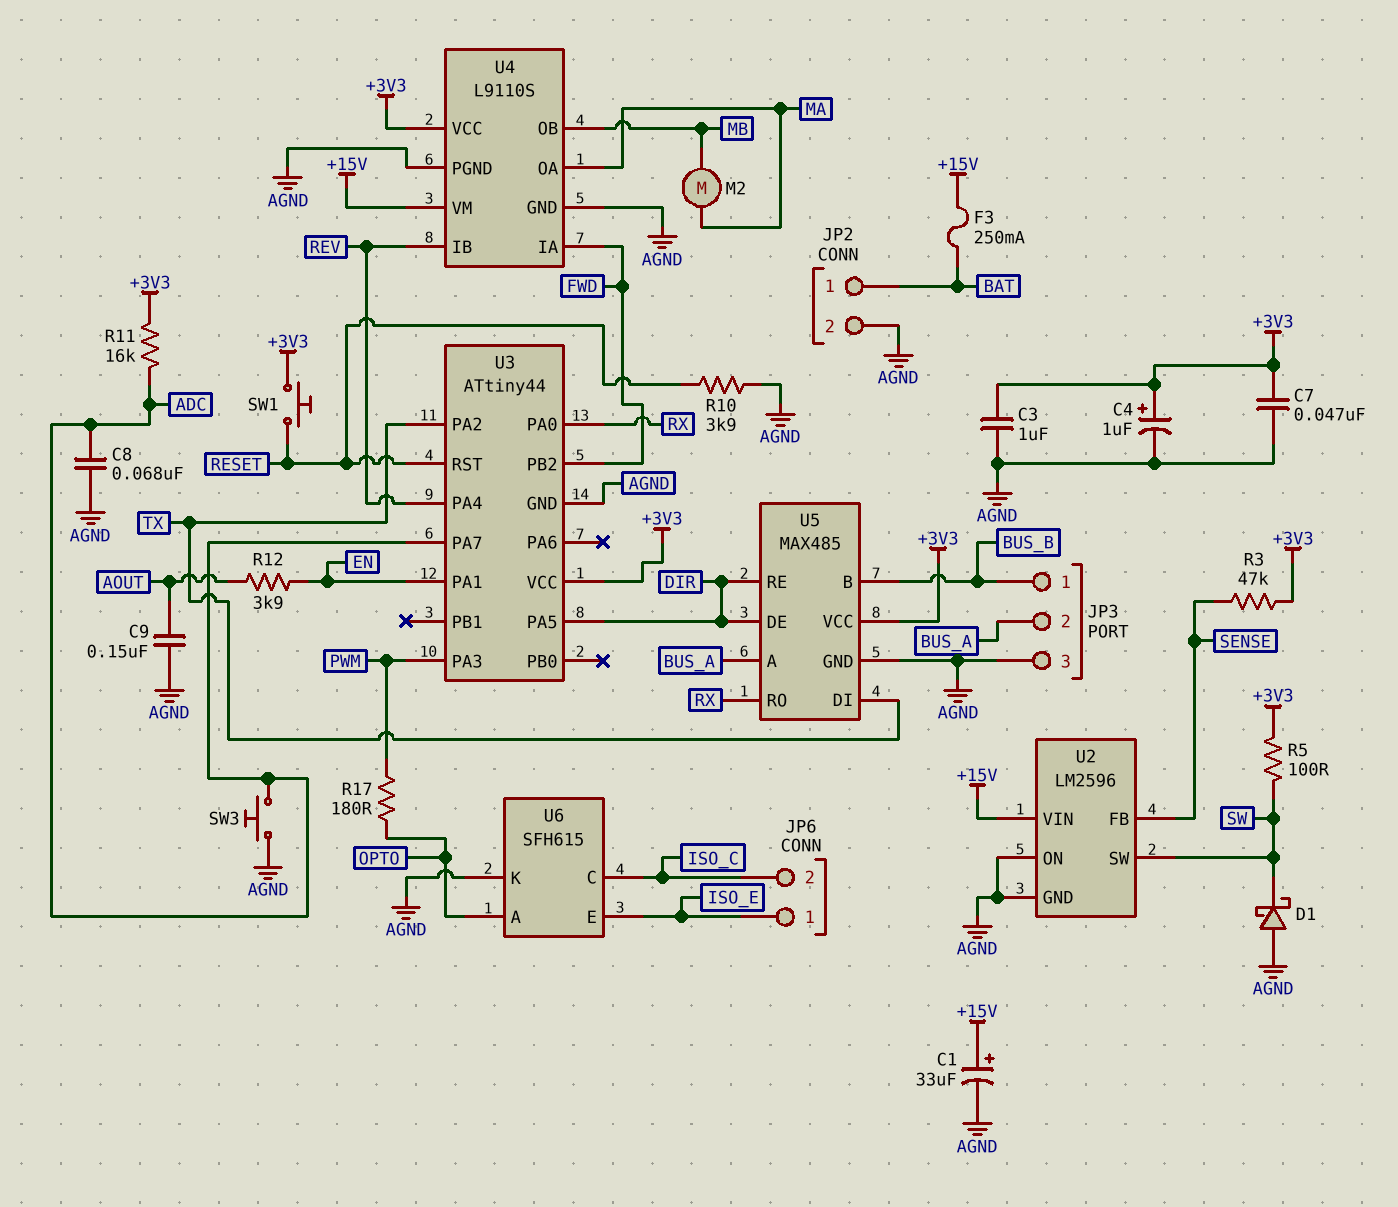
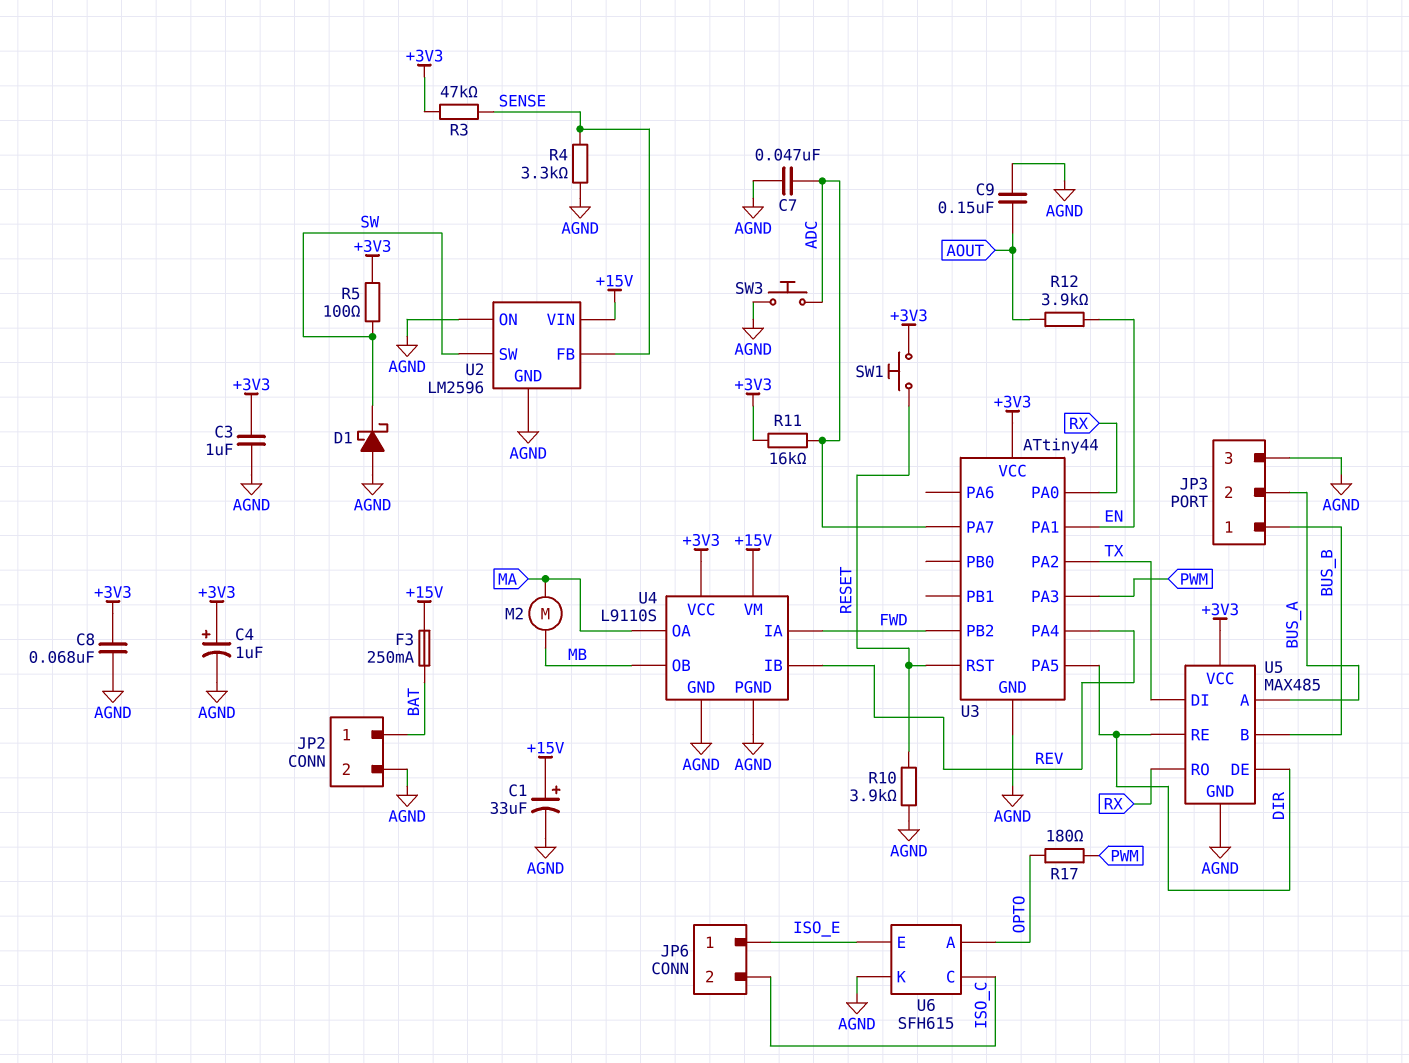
C7: 47nF (+3V3, AGND) -> 47nF (ADC, AGND)
C8: 68nF (ADC, AGND) -> 68nF (+3V3, AGND)
R4: none -> 3.3k (AGND, SENSE)

